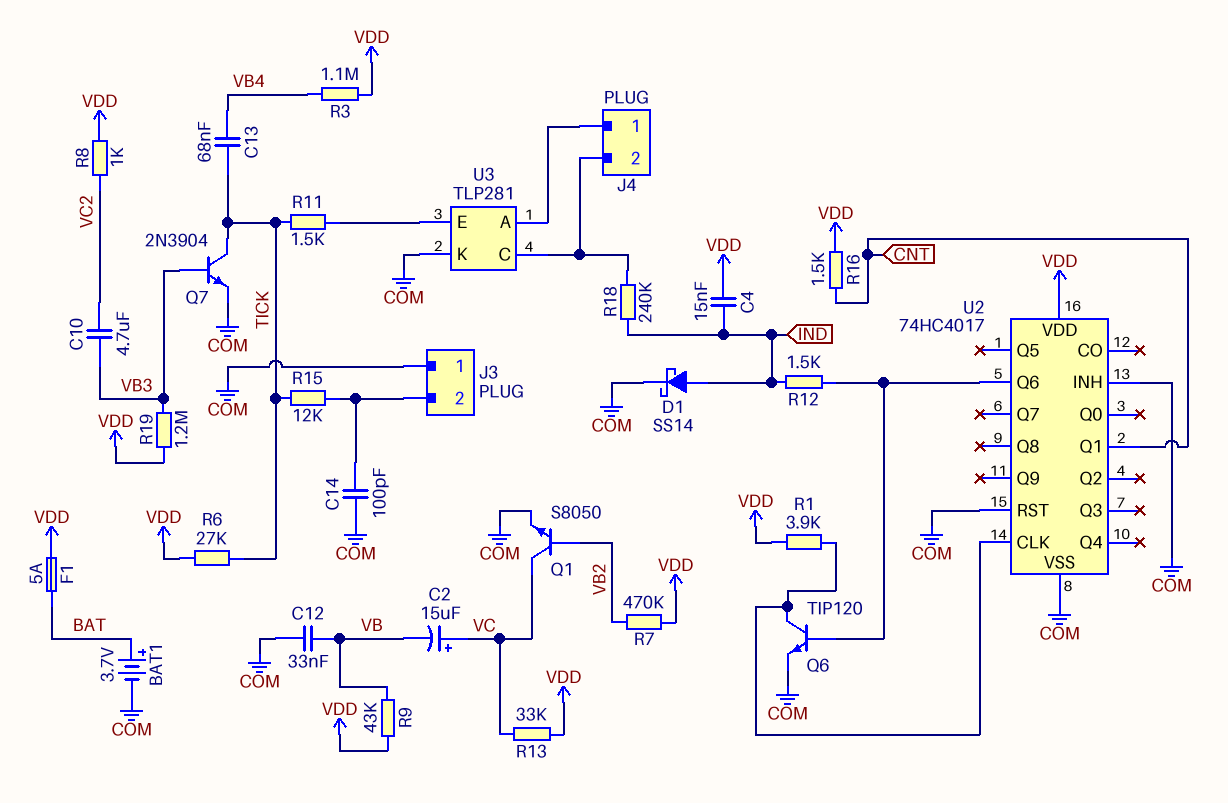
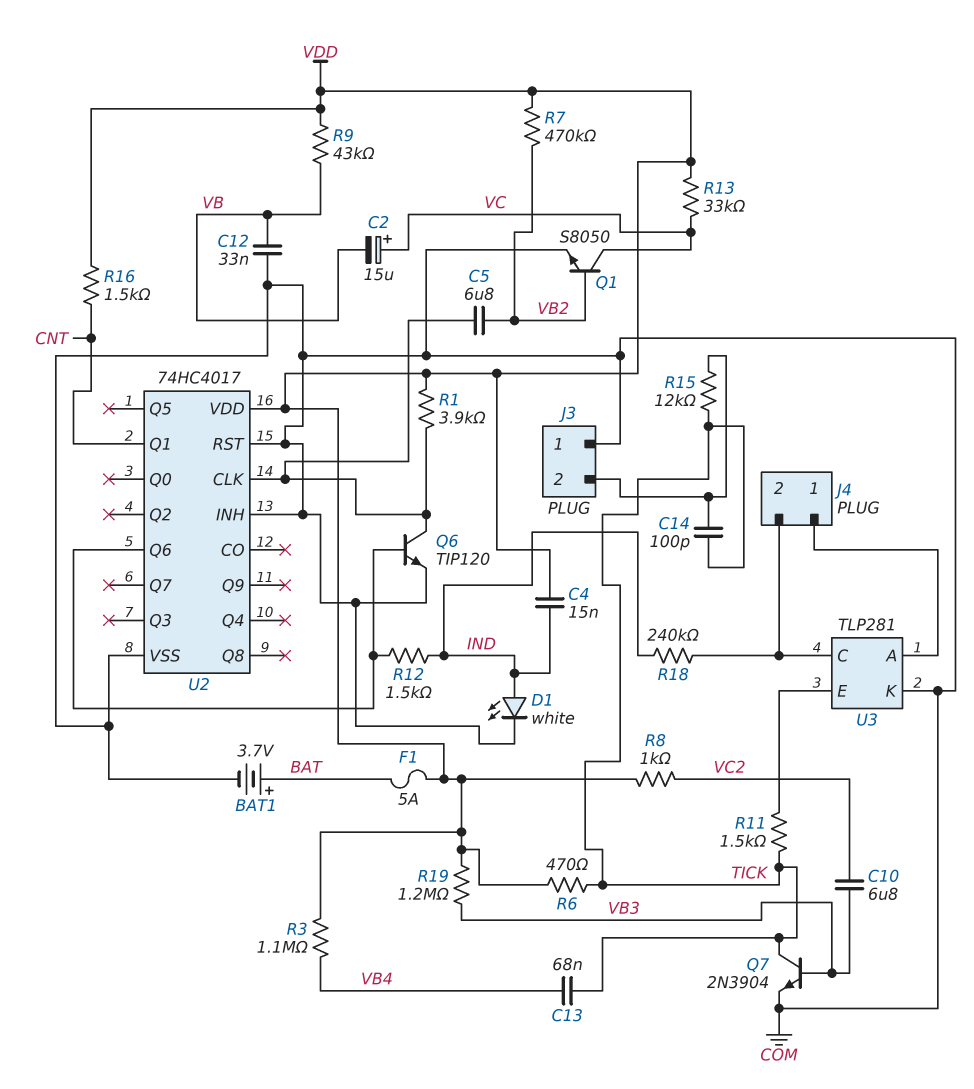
C5: none -> 6.8uF (U2/CLK, VB2)
C10: 4.7uF (VB3, VC2) -> 6.8uF (VB3, VC2)
C14: 100pF (COM, J3/2) -> 100pF (J3/2, TICK)
D1: schottky SS14 (A IND, K COM) -> LED white (A IND, K COM)
R6: 27k (TICK, VDD) -> 470 (TICK, VDD)

